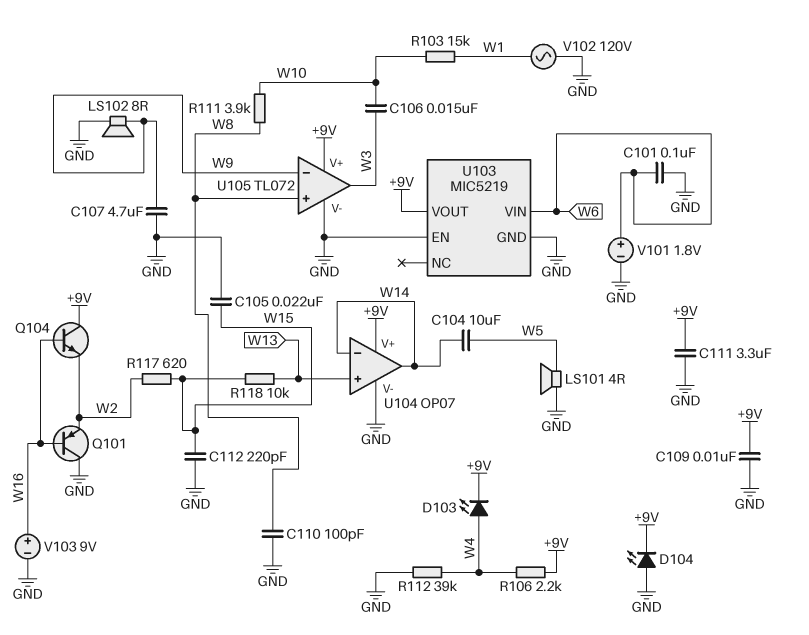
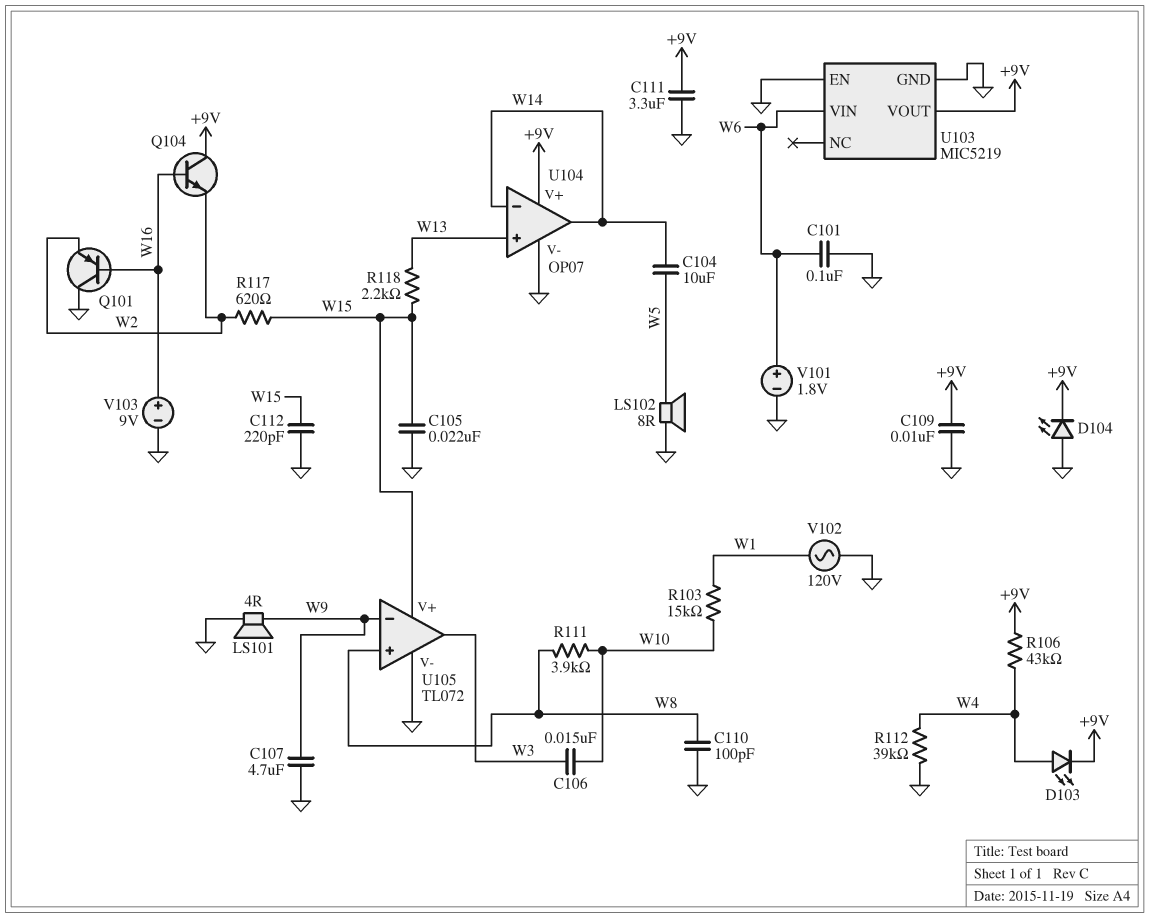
LS101: speaker 4R (GND, W5) -> speaker 4R (GND, W9)
LS102: speaker 8R (GND, W9) -> speaker 8R (GND, W5)
R106: 2.2k (+9V, W4) -> 43k (+9V, W4)
R118: 10k (W13, W15) -> 2.2k (W13, W15)
U105 pin V+: +9V -> W15

